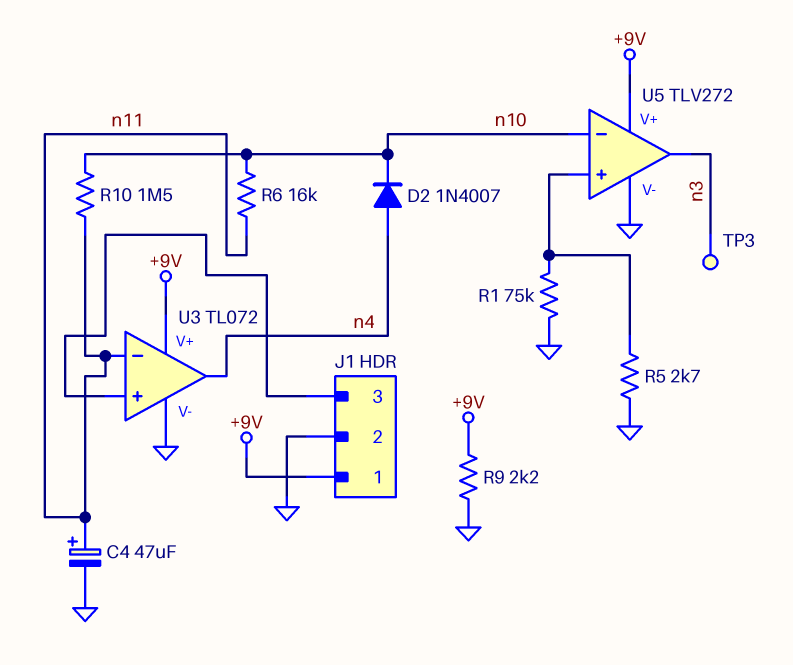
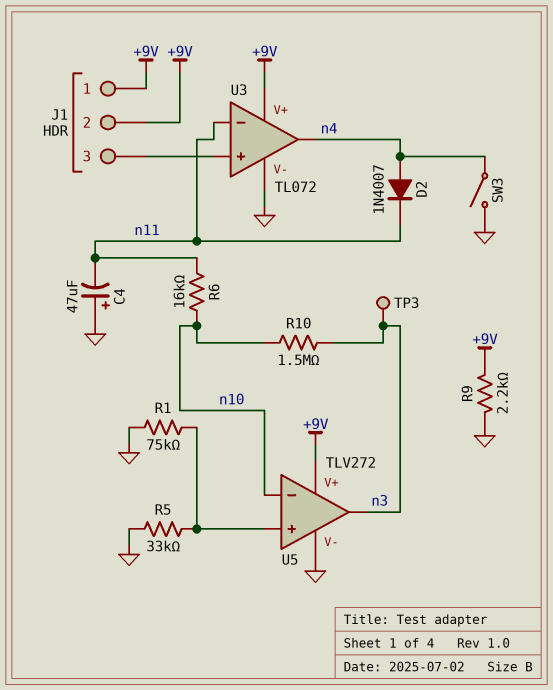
C4: 47uF (plus n11, minus GND) -> 47uF (plus GND, minus n11)
D2: diode 1N4007 (A n4, K n10) -> diode 1N4007 (A n4, K n11)
J1 pin 2: GND -> +9V
R5: 2.7k (GND, U5/in+) -> 33k (GND, U5/in+)
R10: 1.5M (n10, n11) -> 1.5M (n3, n10)
SW3: none -> switch (GND, n4)

